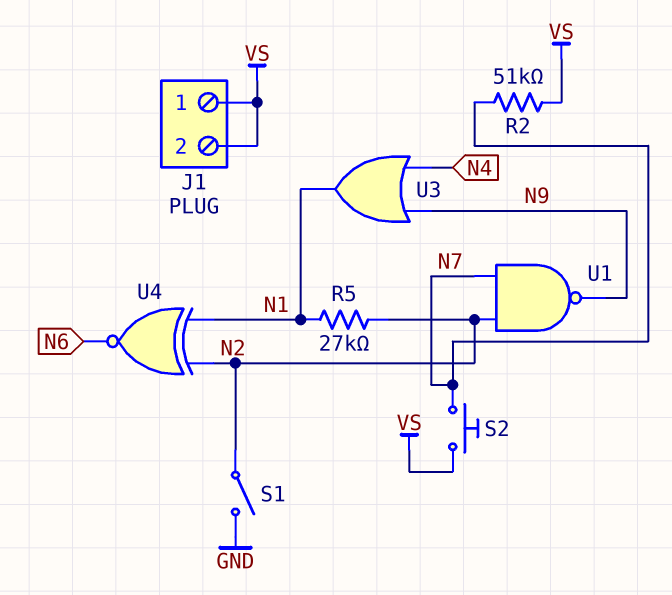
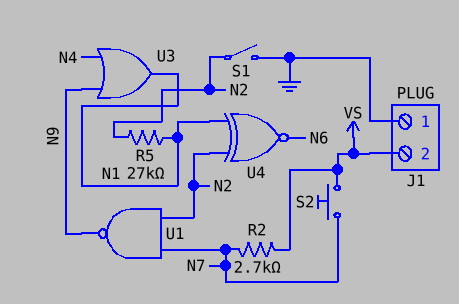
J1 pin 1: VS -> GND
R2: 51k (N7, VS) -> 2.7k (N7, VS)

